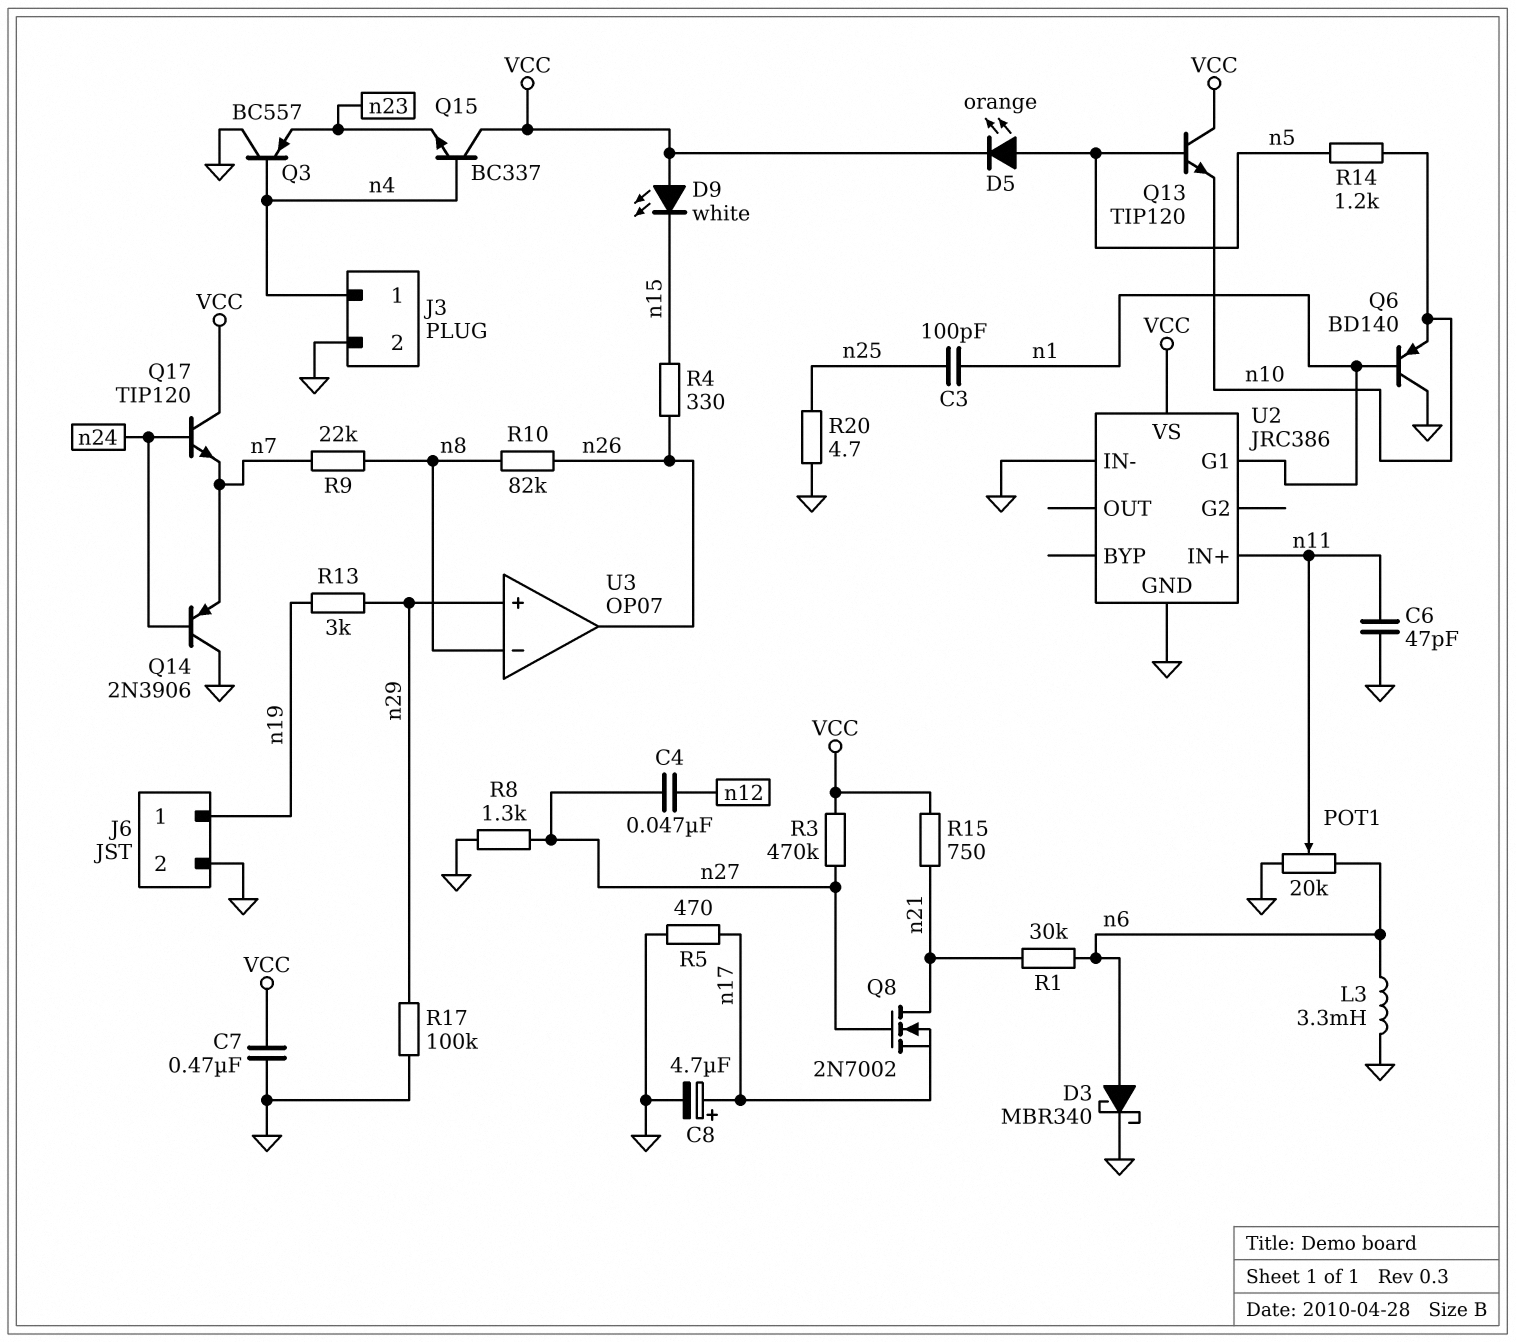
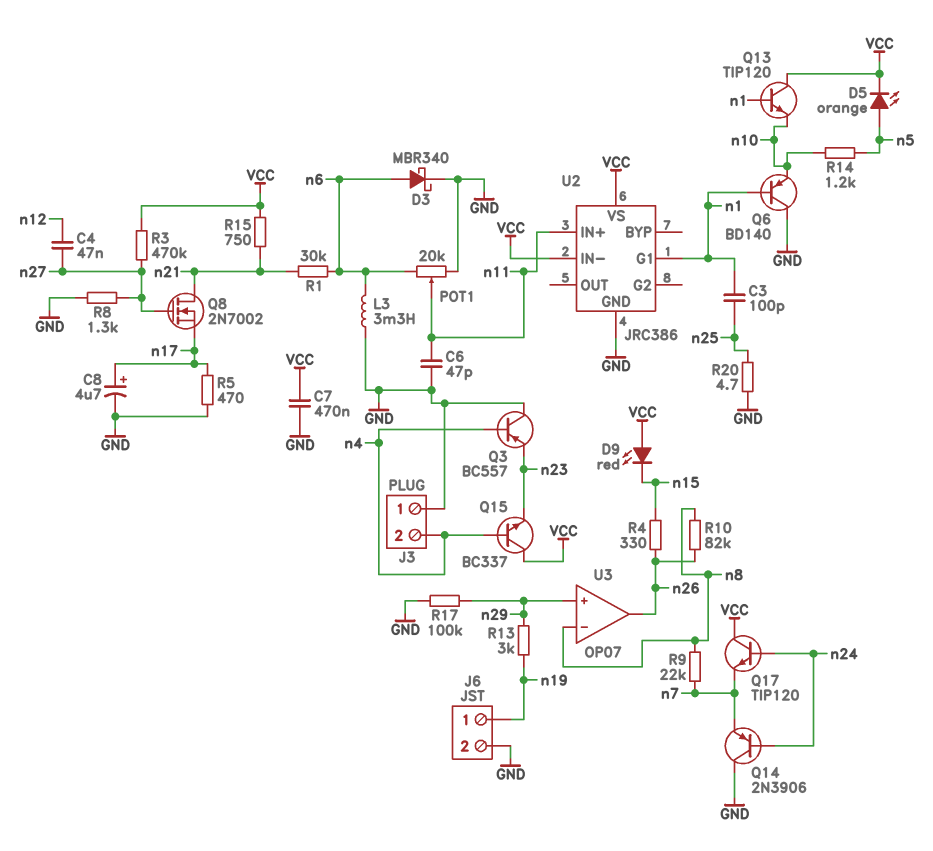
D9: LED white (A VCC, K n15) -> LED red (A VCC, K n15)
J3 pin 1: n4 -> GND
J3 pin 2: GND -> n4
Q13: NPN TIP120 (B n5, C VCC, E n10) -> NPN TIP120 (B n1, C VCC, E n10)
U2 pin IN-: GND -> VCC

